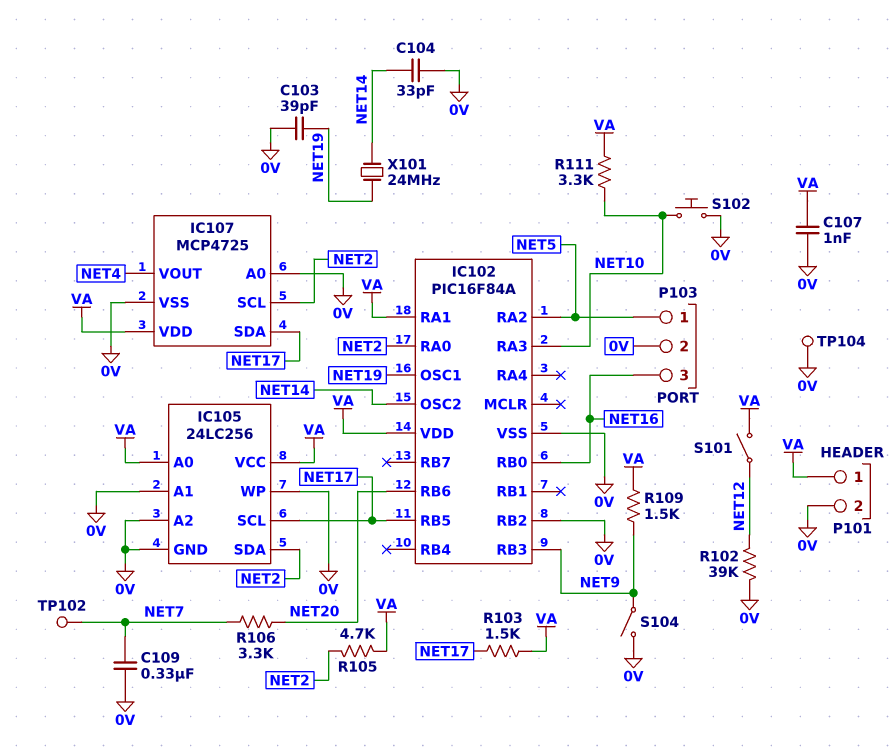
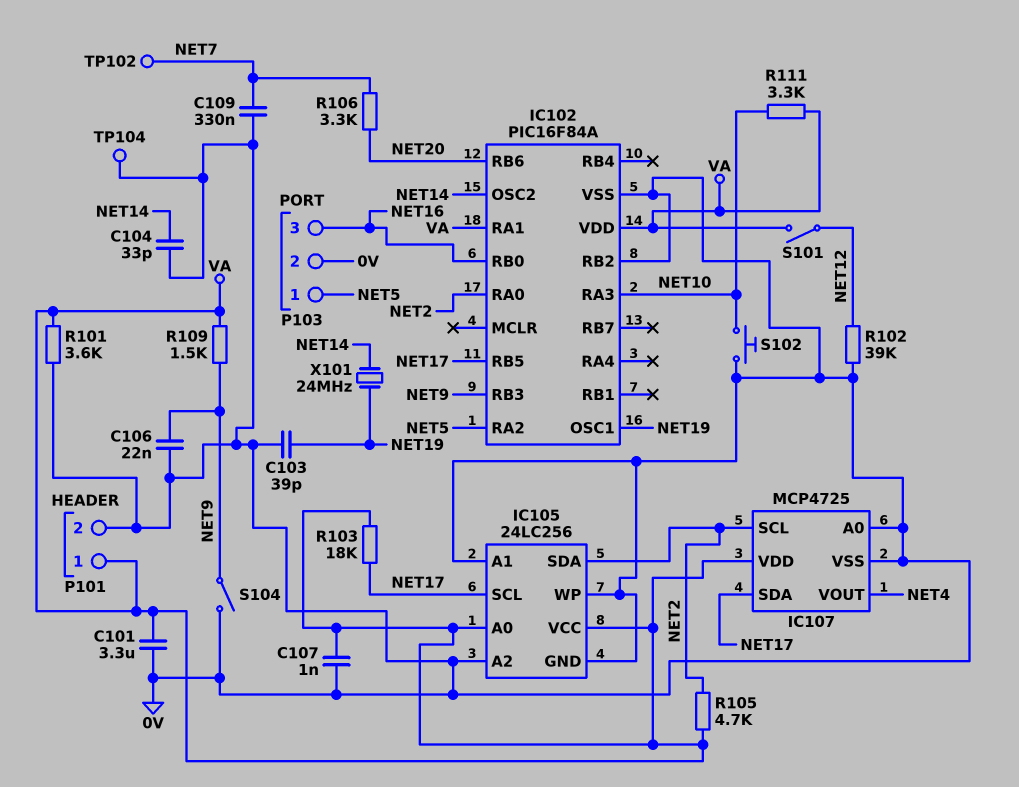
C101: none -> 3.3uF (0V, VA)
C106: none -> 22nF (0V, NET9)
R101: none -> 3.6k (0V, VA)
R103: 1.5k (NET17, VA) -> 18k (NET17, VA)

